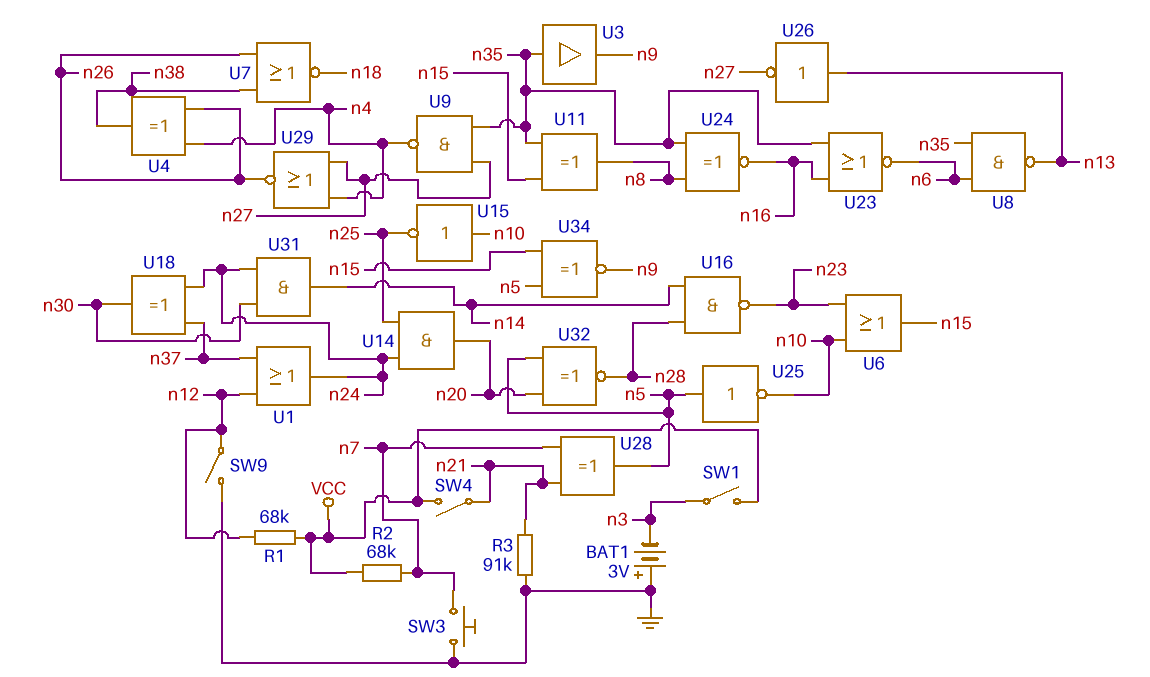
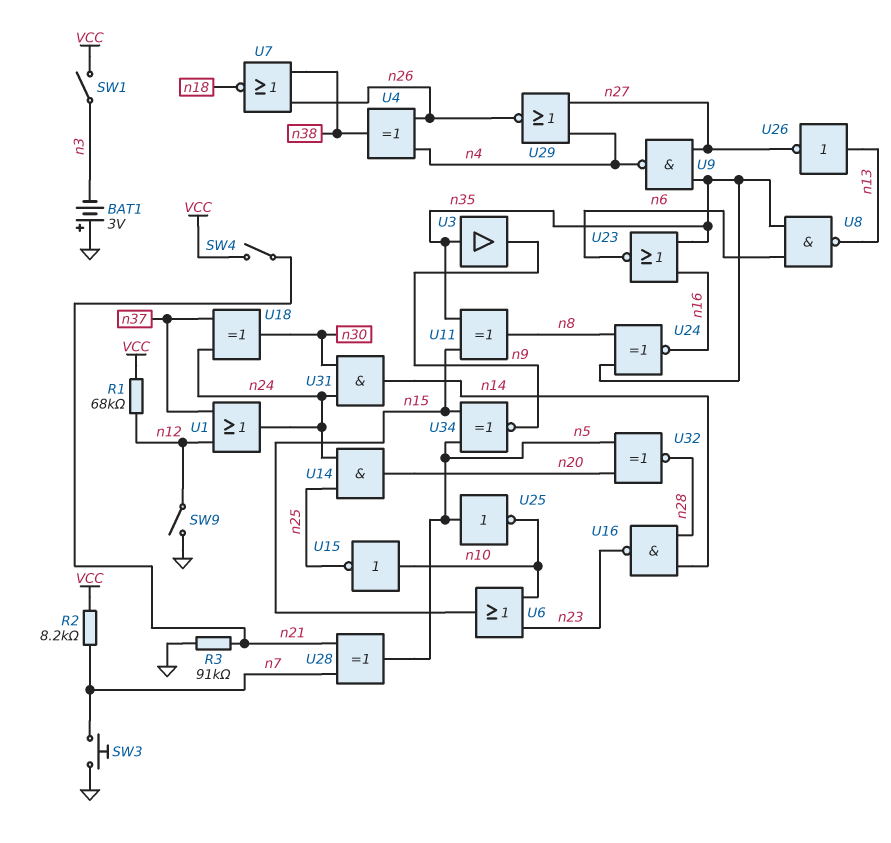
R2: 68k (VCC, n7) -> 8.2k (VCC, n7)

